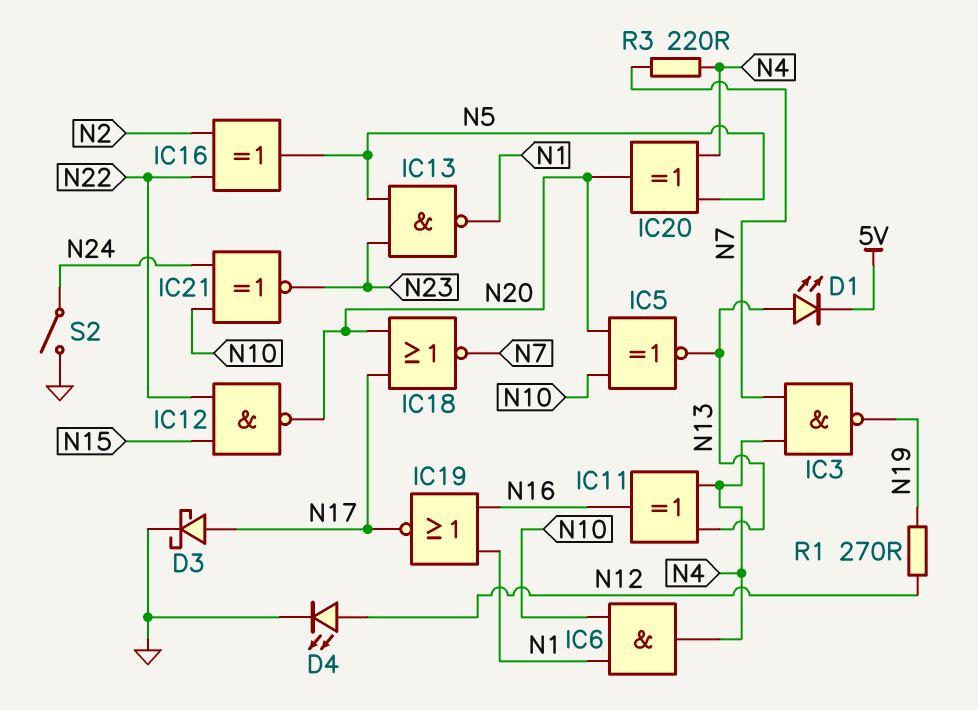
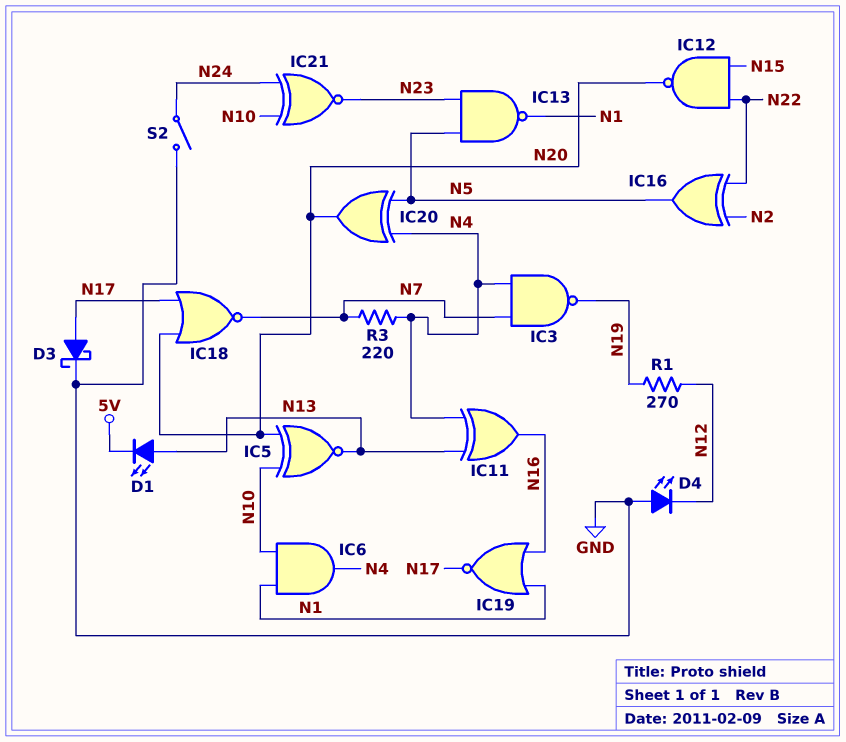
D4: LED (A N12, K GND) -> LED (A GND, K N12)

